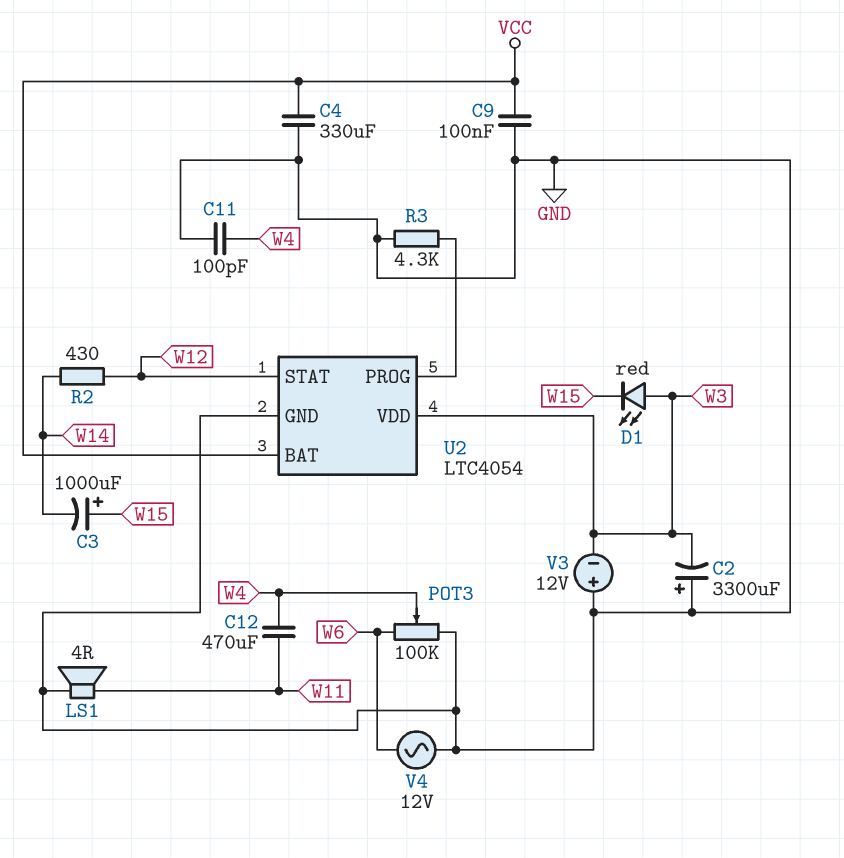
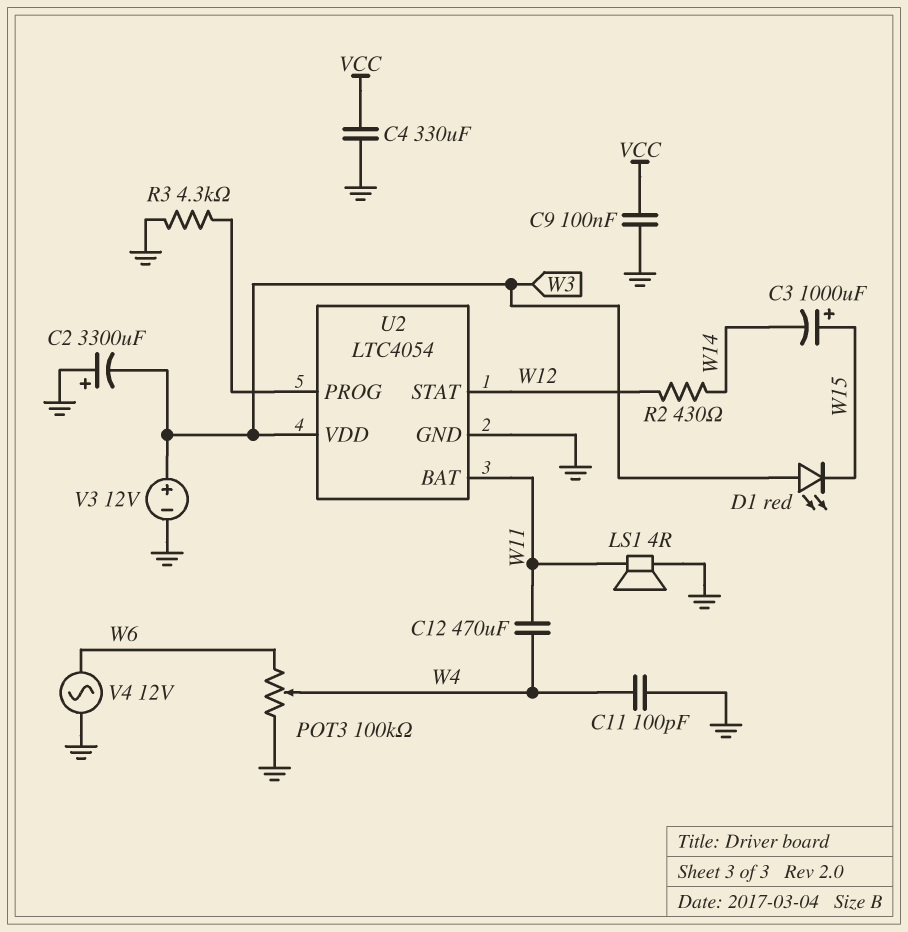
U2 pin BAT: VCC -> W11
V3: 12V (plus GND, minus W3) -> 12V (plus W3, minus GND)

